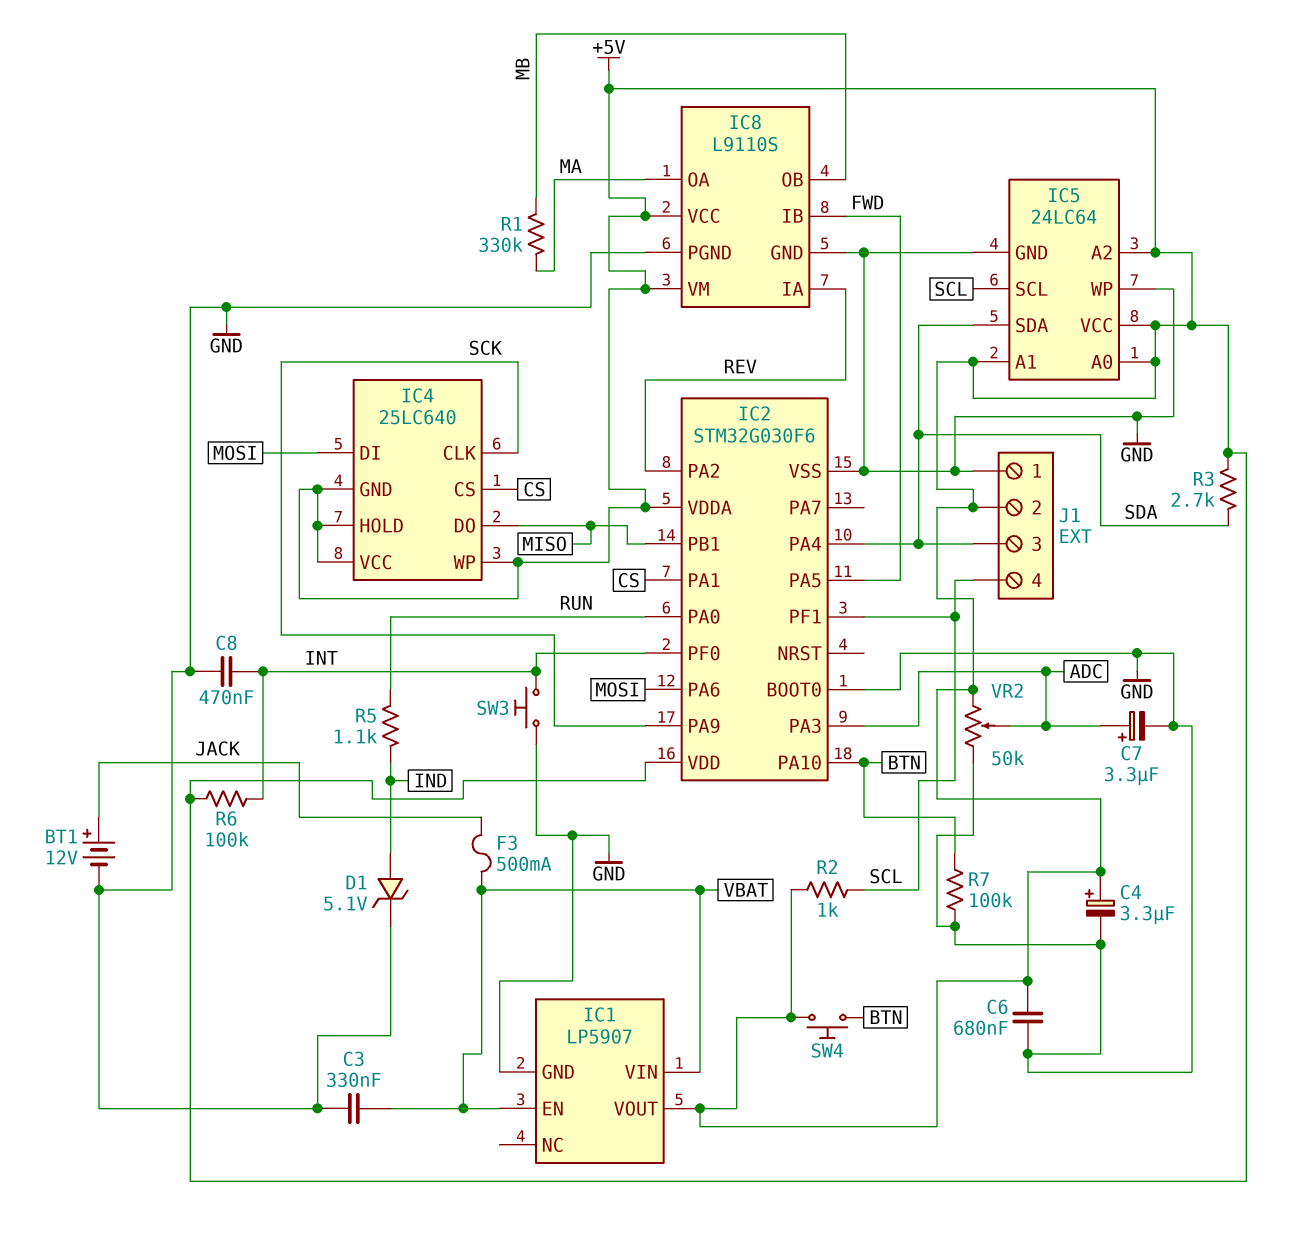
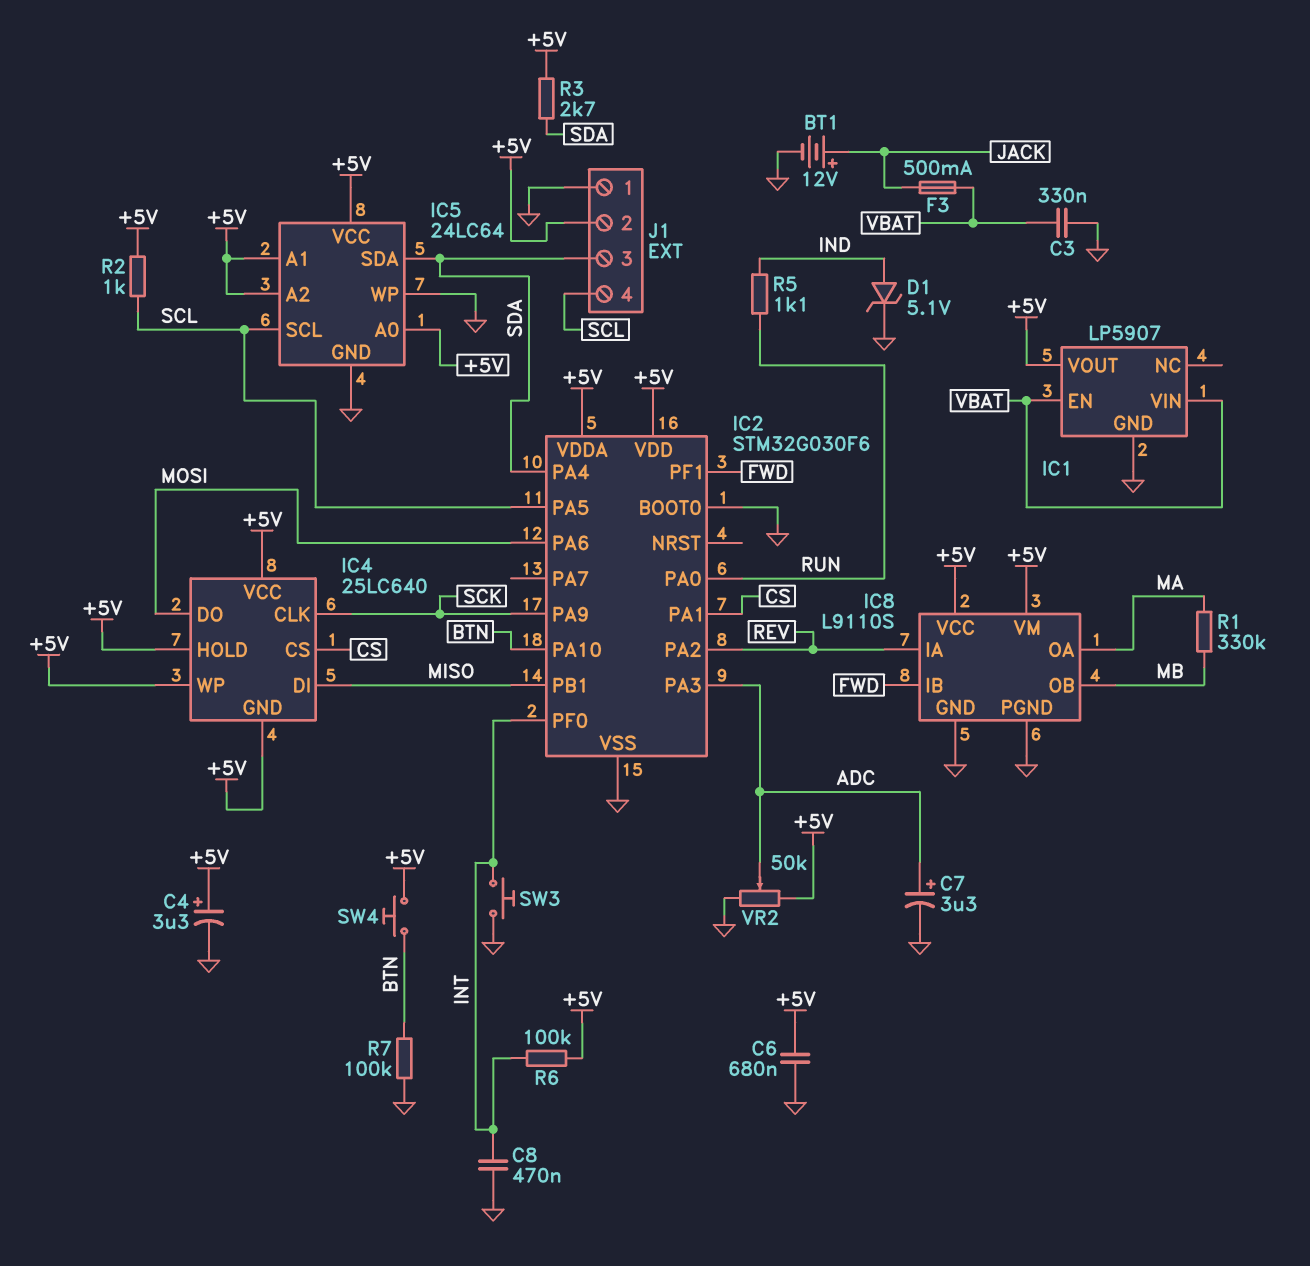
IC2 pin PA5: FWD -> SCL
IC2 pin PF1: SCL -> FWD
IC4 pin DI: MOSI -> MISO
IC4 pin DO: MISO -> MOSI

